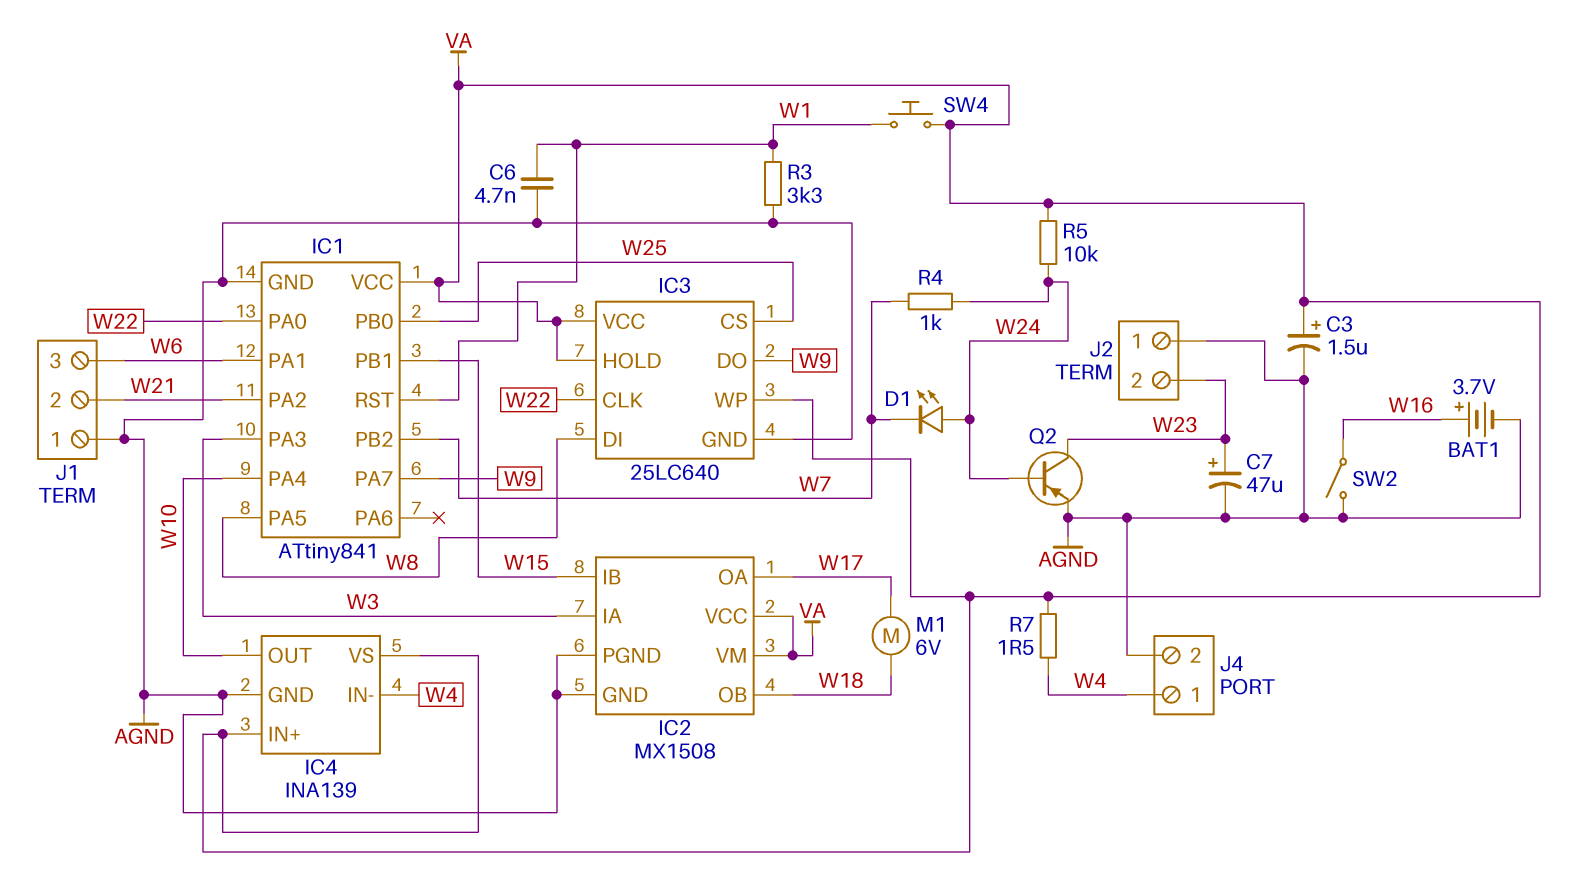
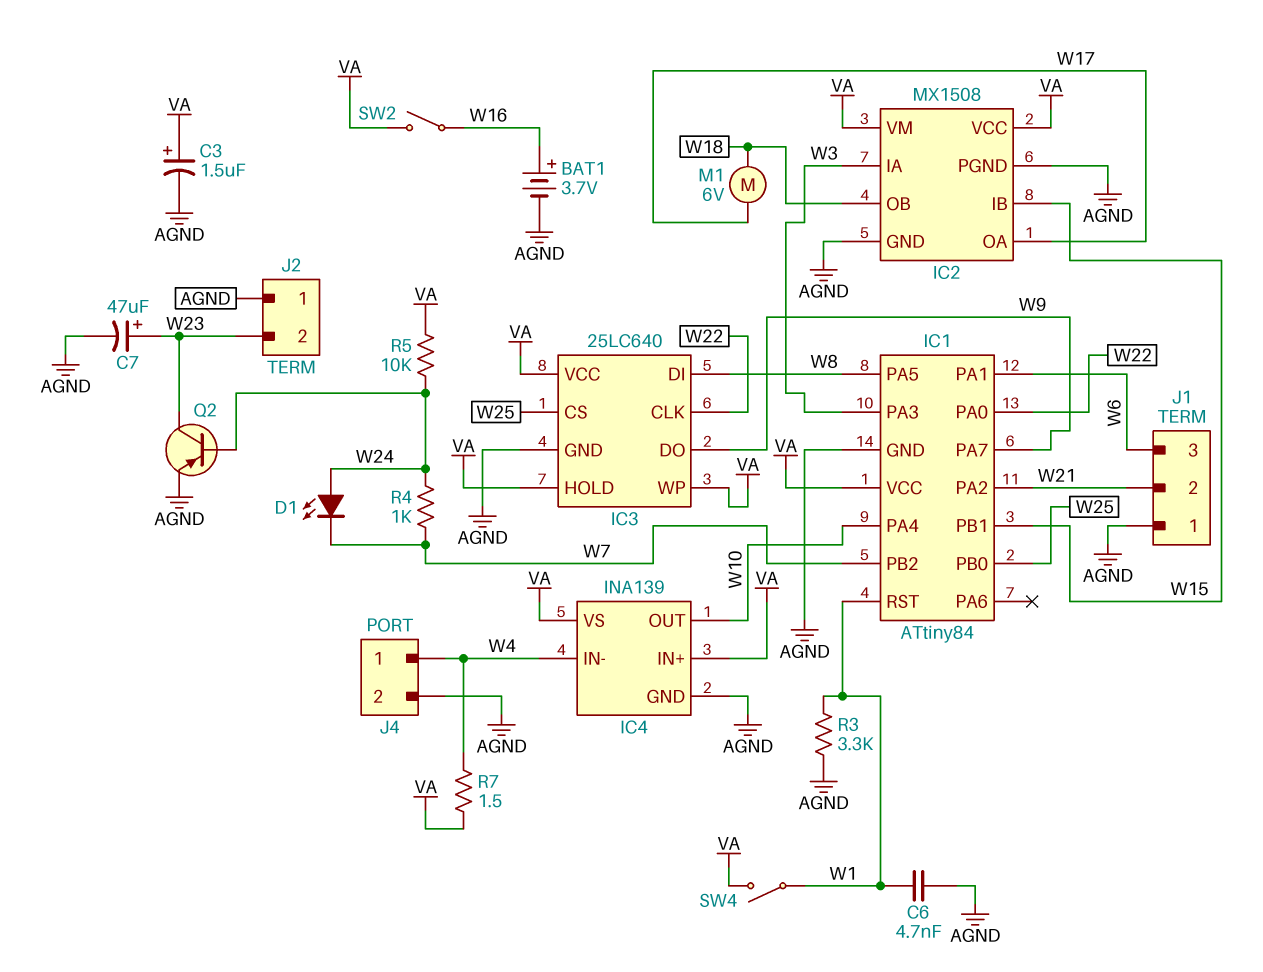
IC1: ATtiny841 -> ATtiny84
SW2: switch (AGND, W16) -> switch (VA, W16)
SW4: button (VA, W1) -> switch (VA, W1)

